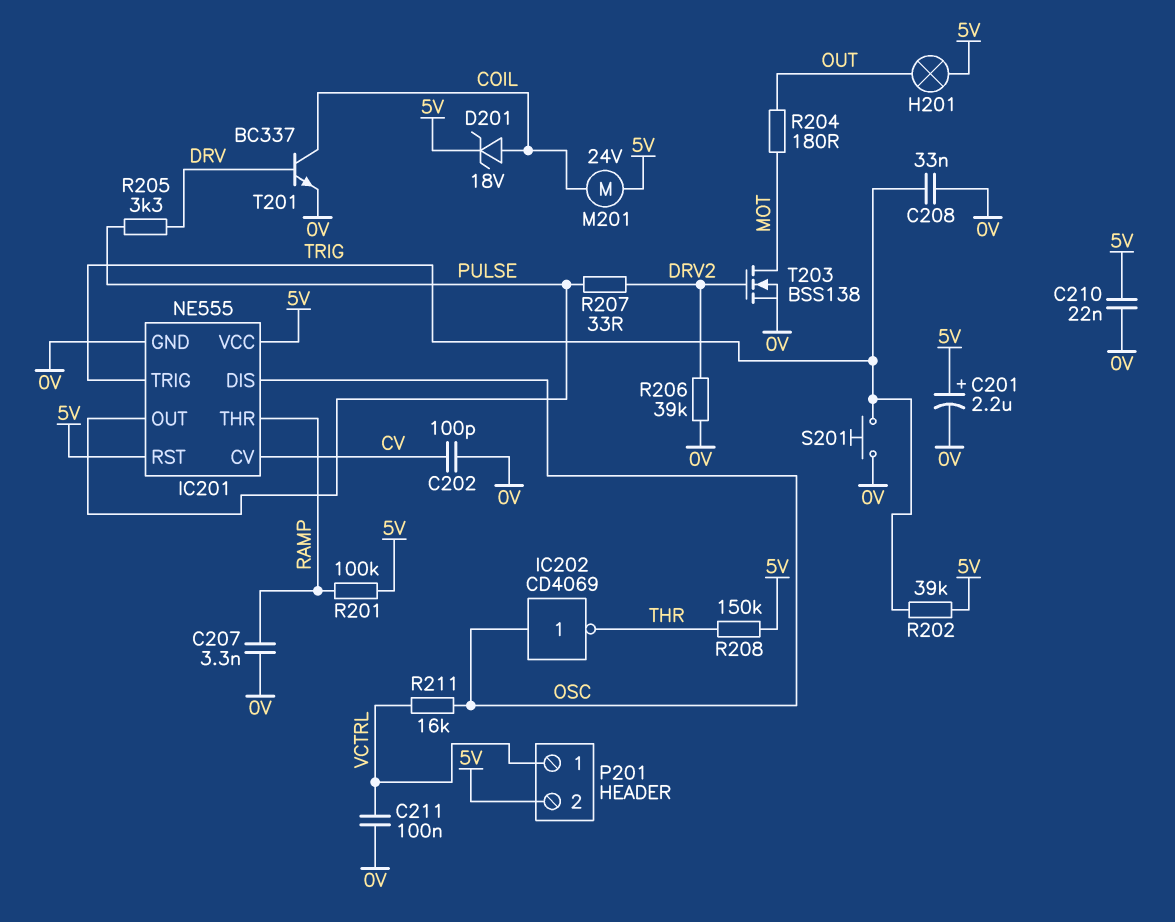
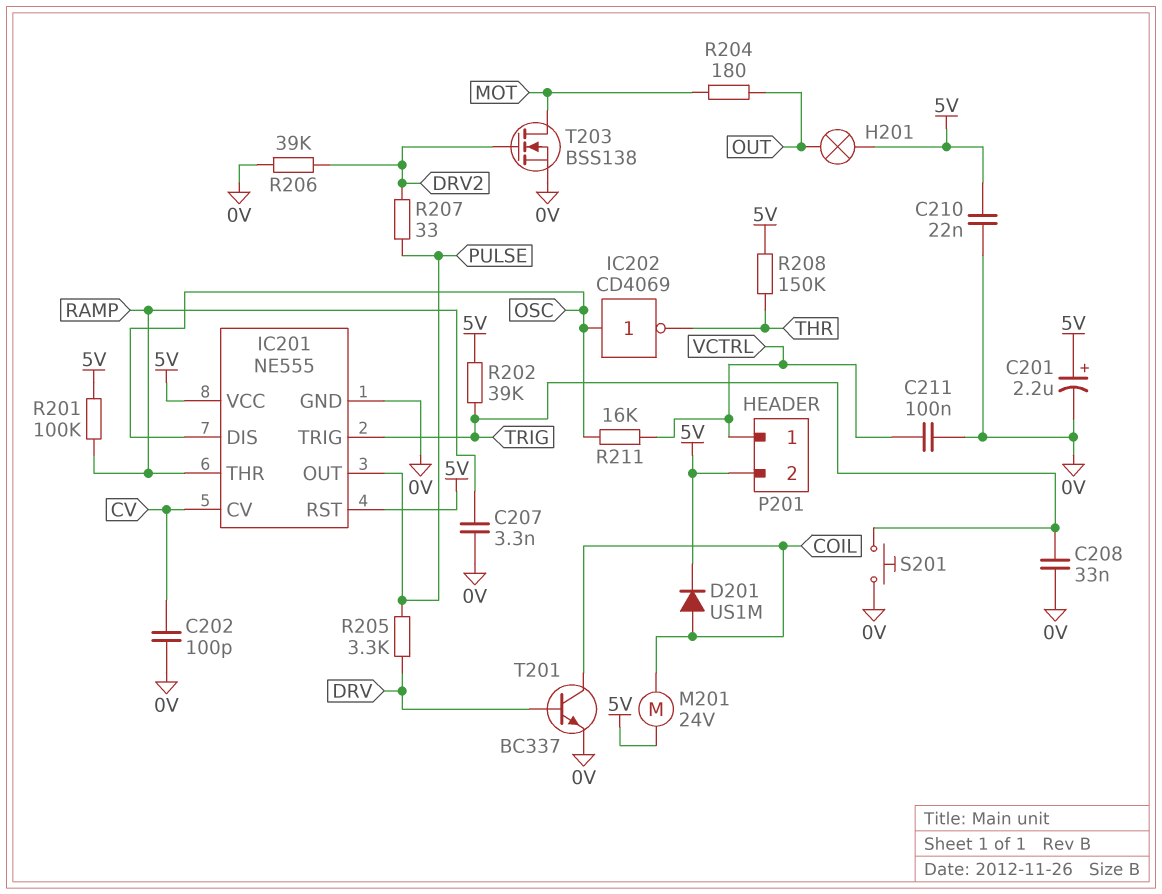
D201: zener 18V (A COIL, K 5V) -> diode US1M (A COIL, K 5V)

